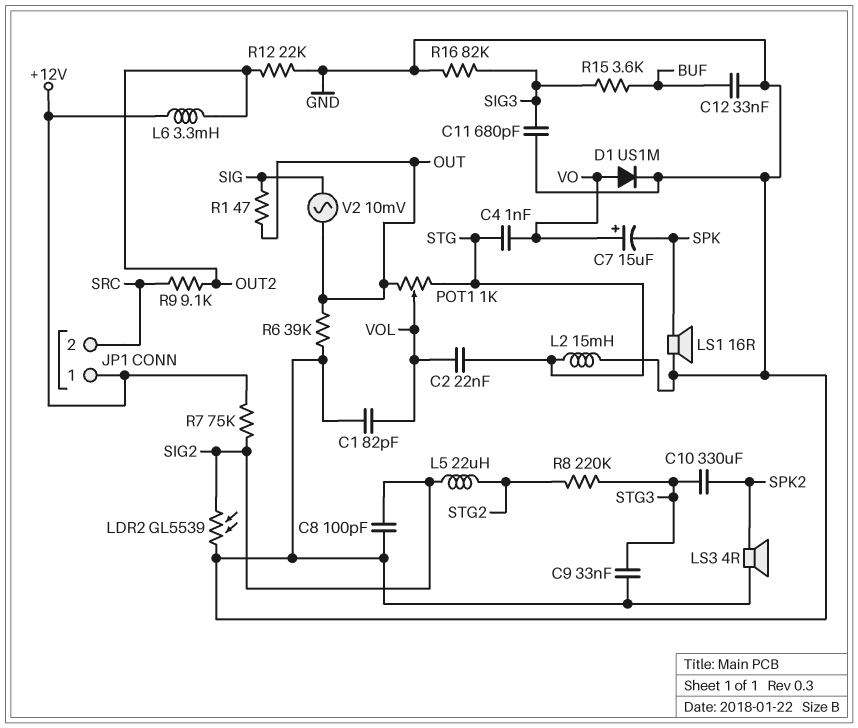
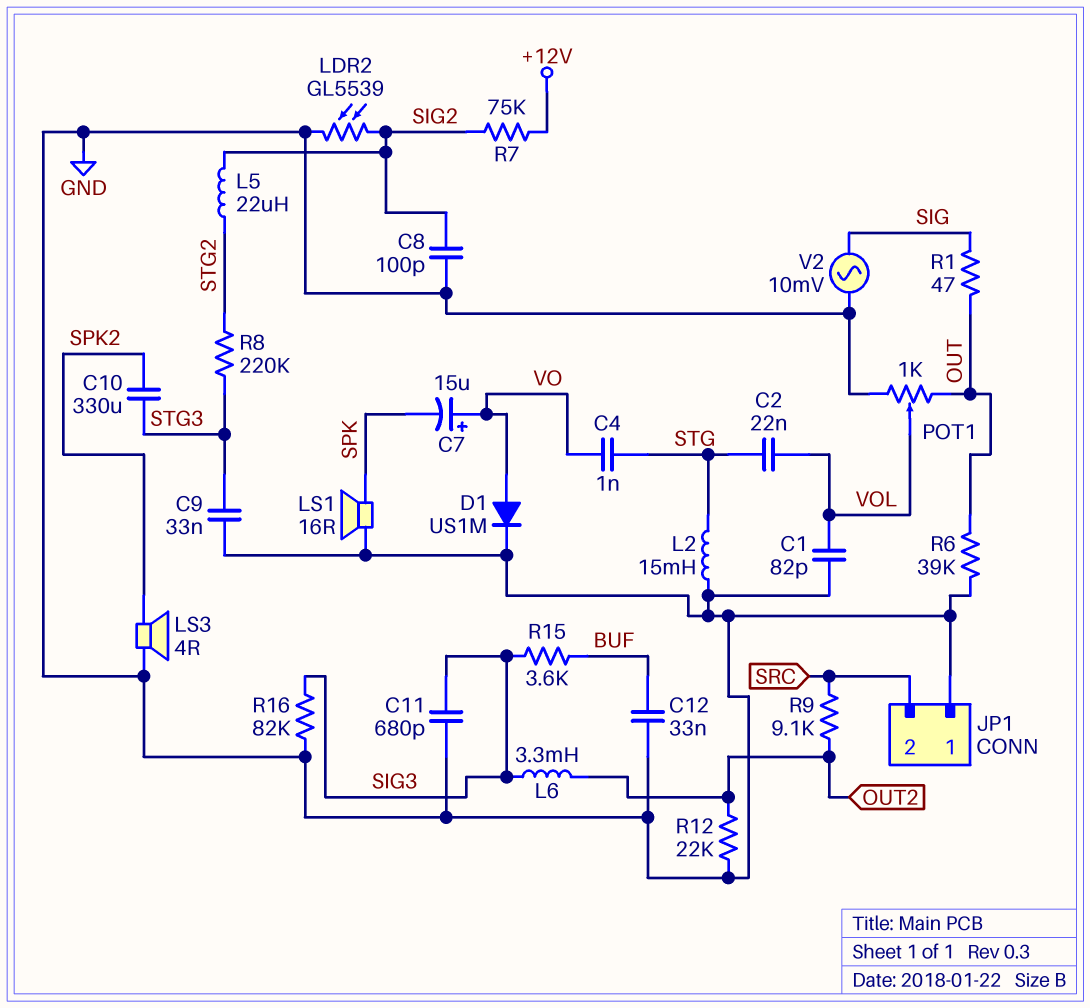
JP1 pin 1: +12V -> GND
L6: 3.3mH (+12V, OUT2) -> 3.3mH (OUT2, SIG3)
POT1: 1k (OUT, STG, wiper VOL) -> 1k (GND, OUT, wiper VOL)
V2: AC 10mV (OUT, SIG) -> AC 10mV (GND, SIG)

